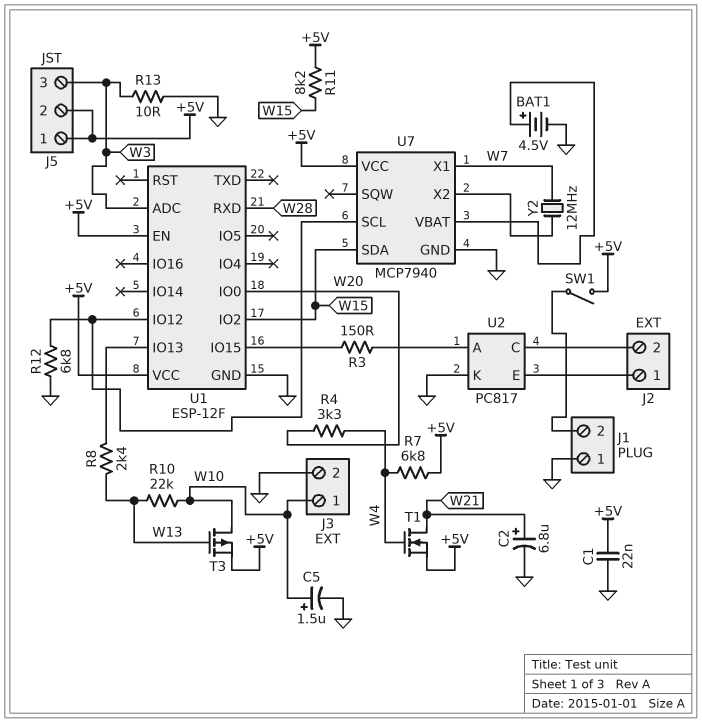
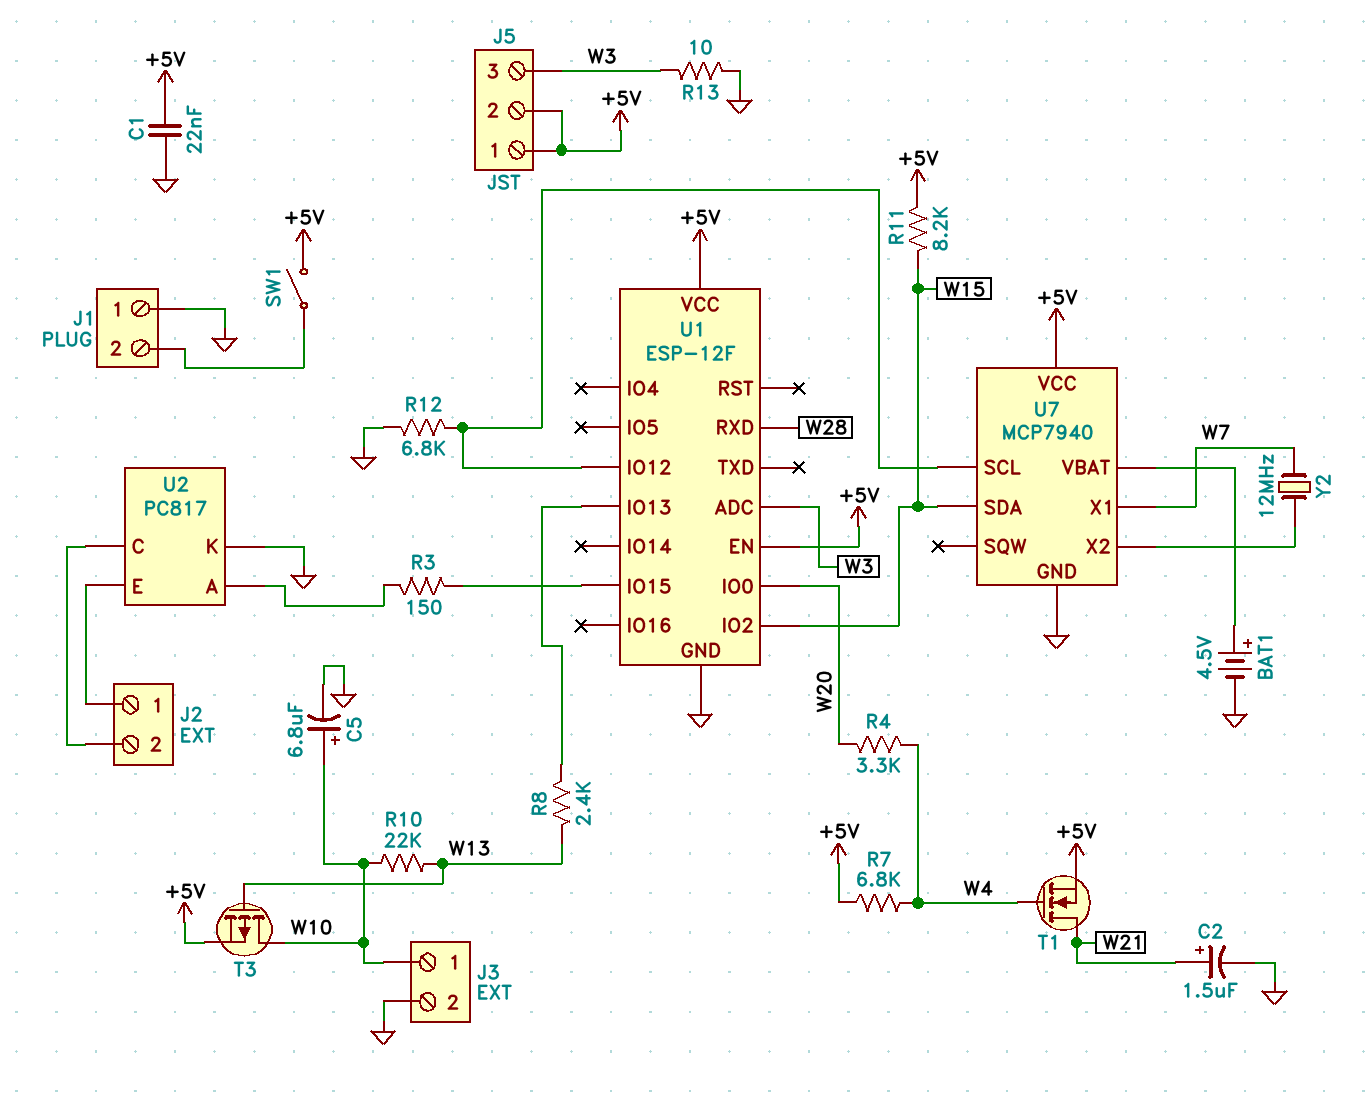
C2: 6.8uF (plus W21, minus GND) -> 1.5uF (plus W21, minus GND)
C5: 1.5uF (plus W10, minus GND) -> 6.8uF (plus W10, minus GND)

